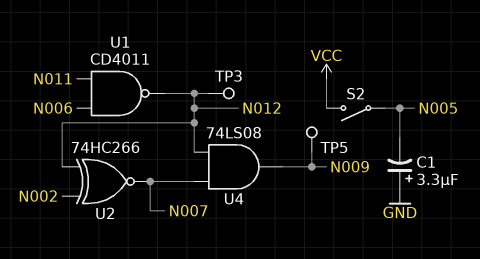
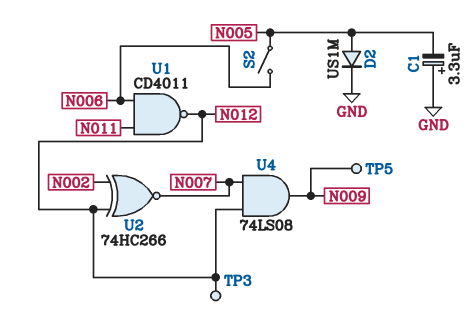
D2: none -> diode US1M (A N005, K GND)
S2: switch (N005, VCC) -> switch (N005, N006)

